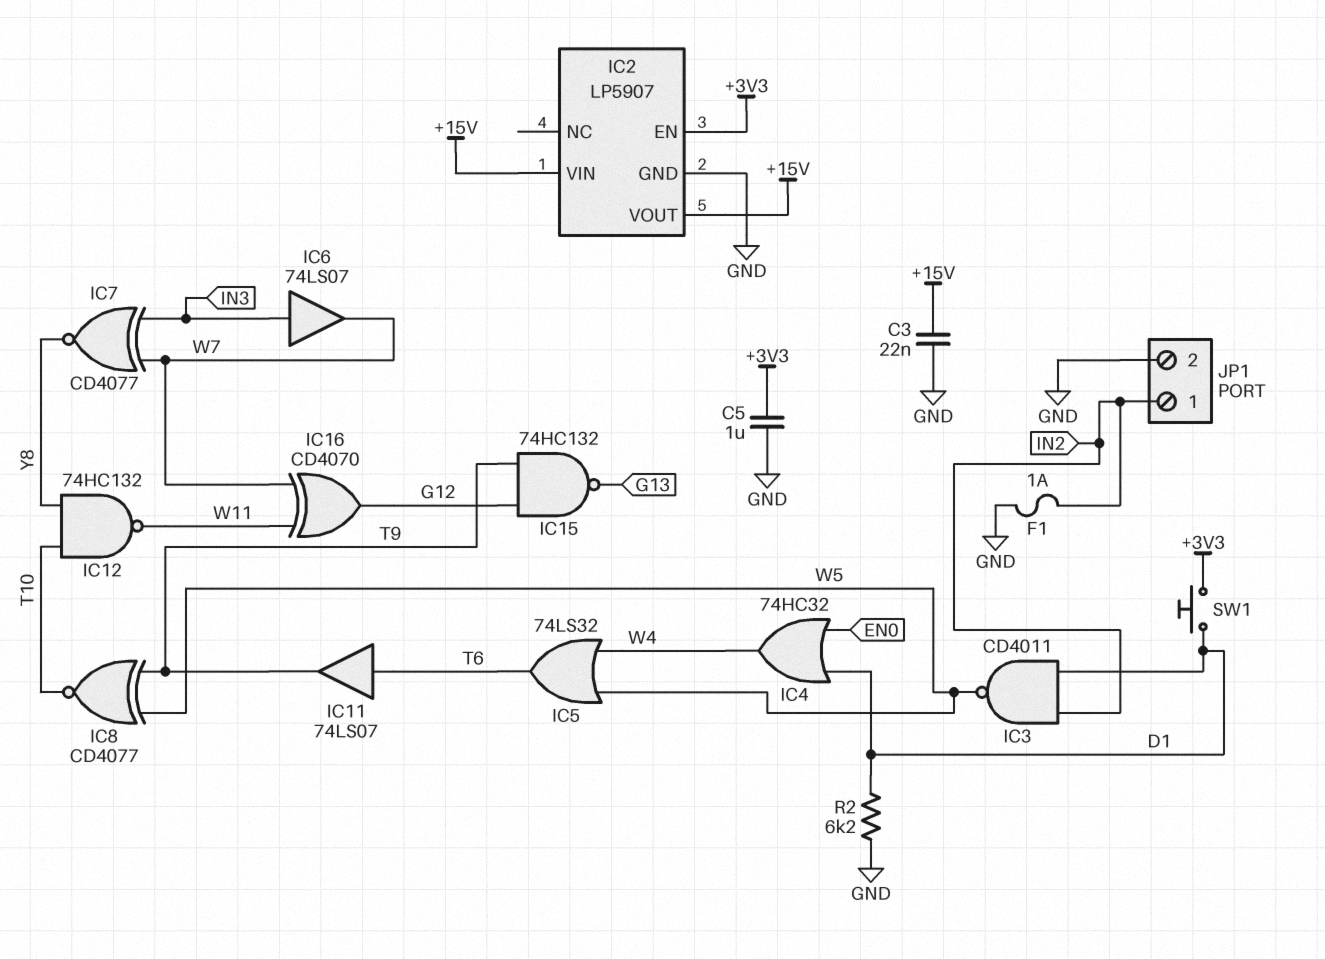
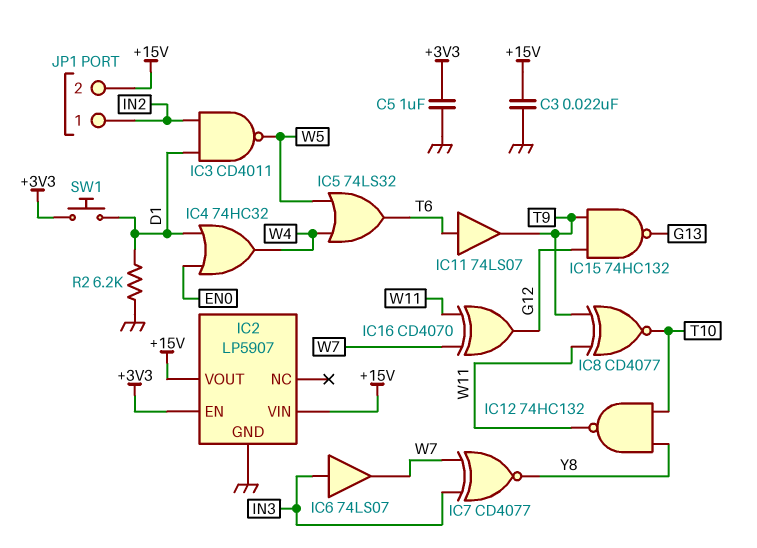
F1: 1A (GND, IN2) -> none
IC8: XNOR CD4077 (in T9, in W5, out T10) -> XNOR CD4077 (in T9, in W11, out T10)
JP1 pin 2: GND -> +15V

